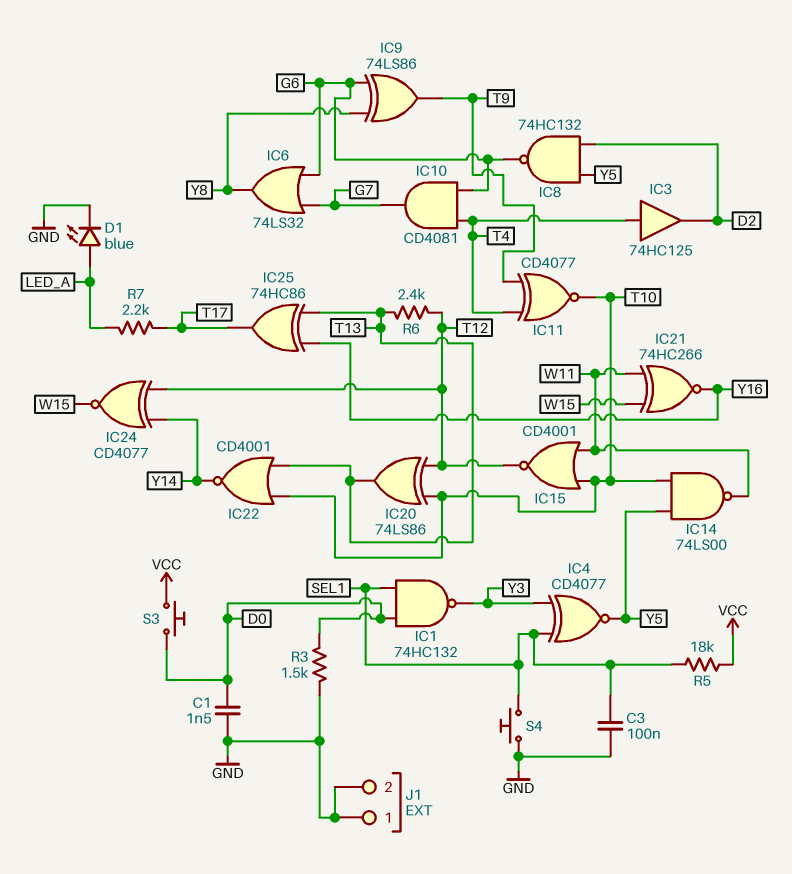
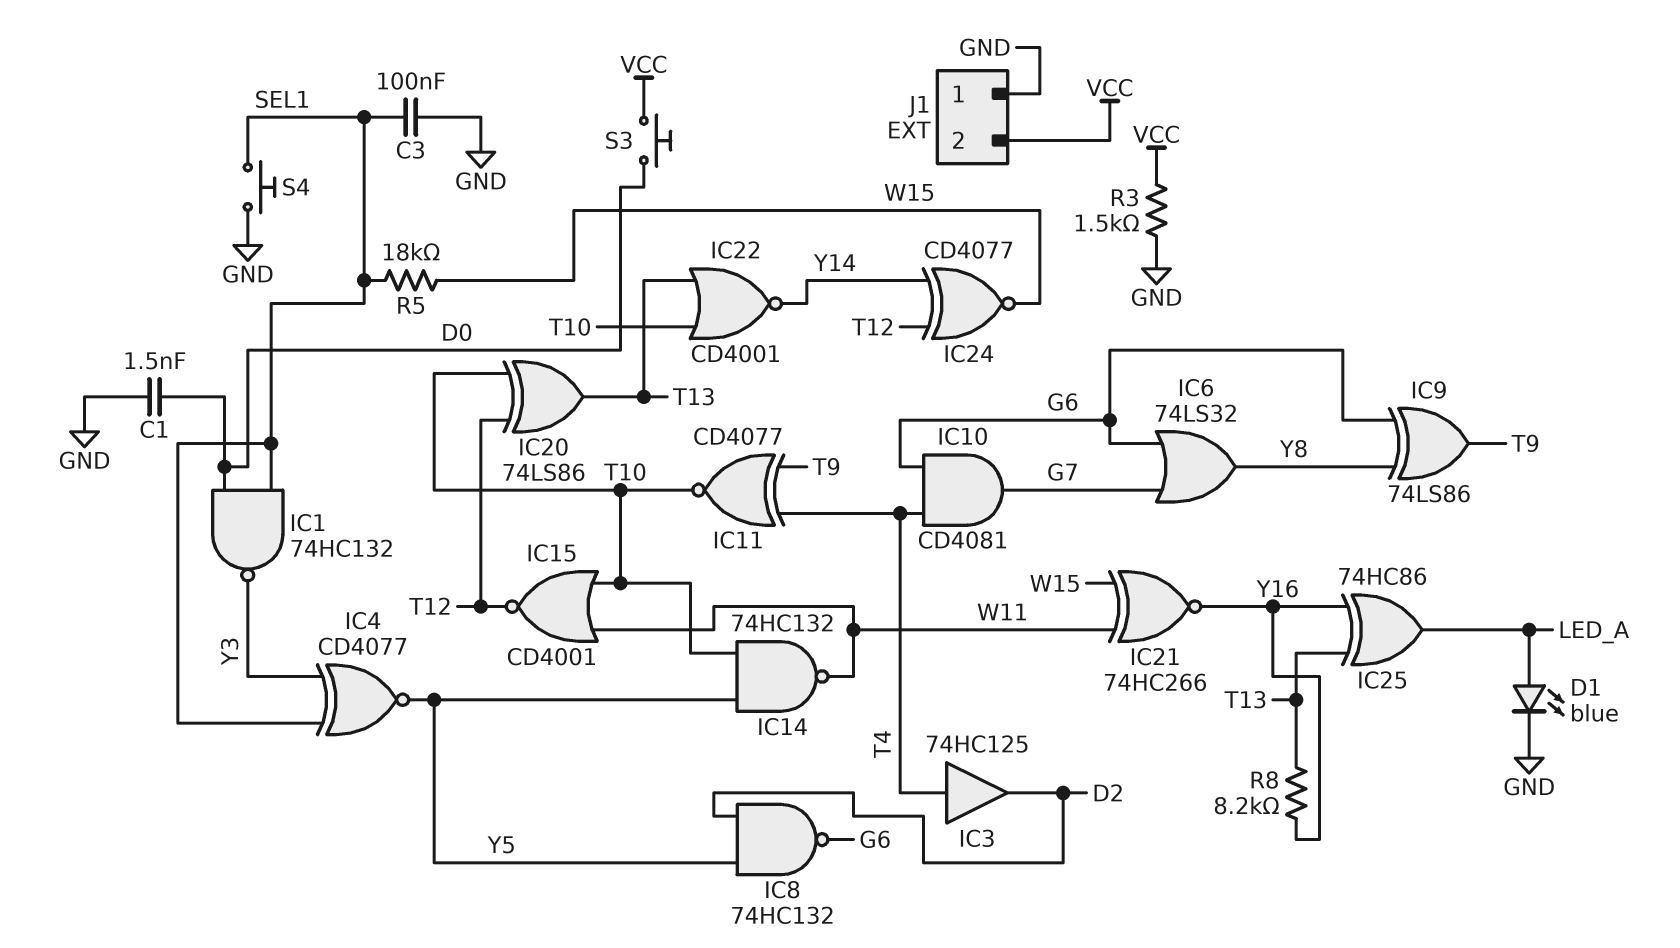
IC14: NAND 74LS00 (in T10, in Y5, out W11) -> NAND 74HC132 (in T10, in Y5, out W11)
IC25: XOR 74HC86 (in T13, in Y16, out T17) -> XOR 74HC86 (in T13, in Y16, out LED_A)
J1 pin 2: GND -> VCC
R3: 1.5k (D0, GND) -> 1.5k (GND, VCC)
R5: 18k (SEL1, VCC) -> 18k (SEL1, W15)
R6: 2.4k (T12, T13) -> none
R7: 2.2k (LED_A, T17) -> none
R8: none -> 8.2k (T13, Y16)

